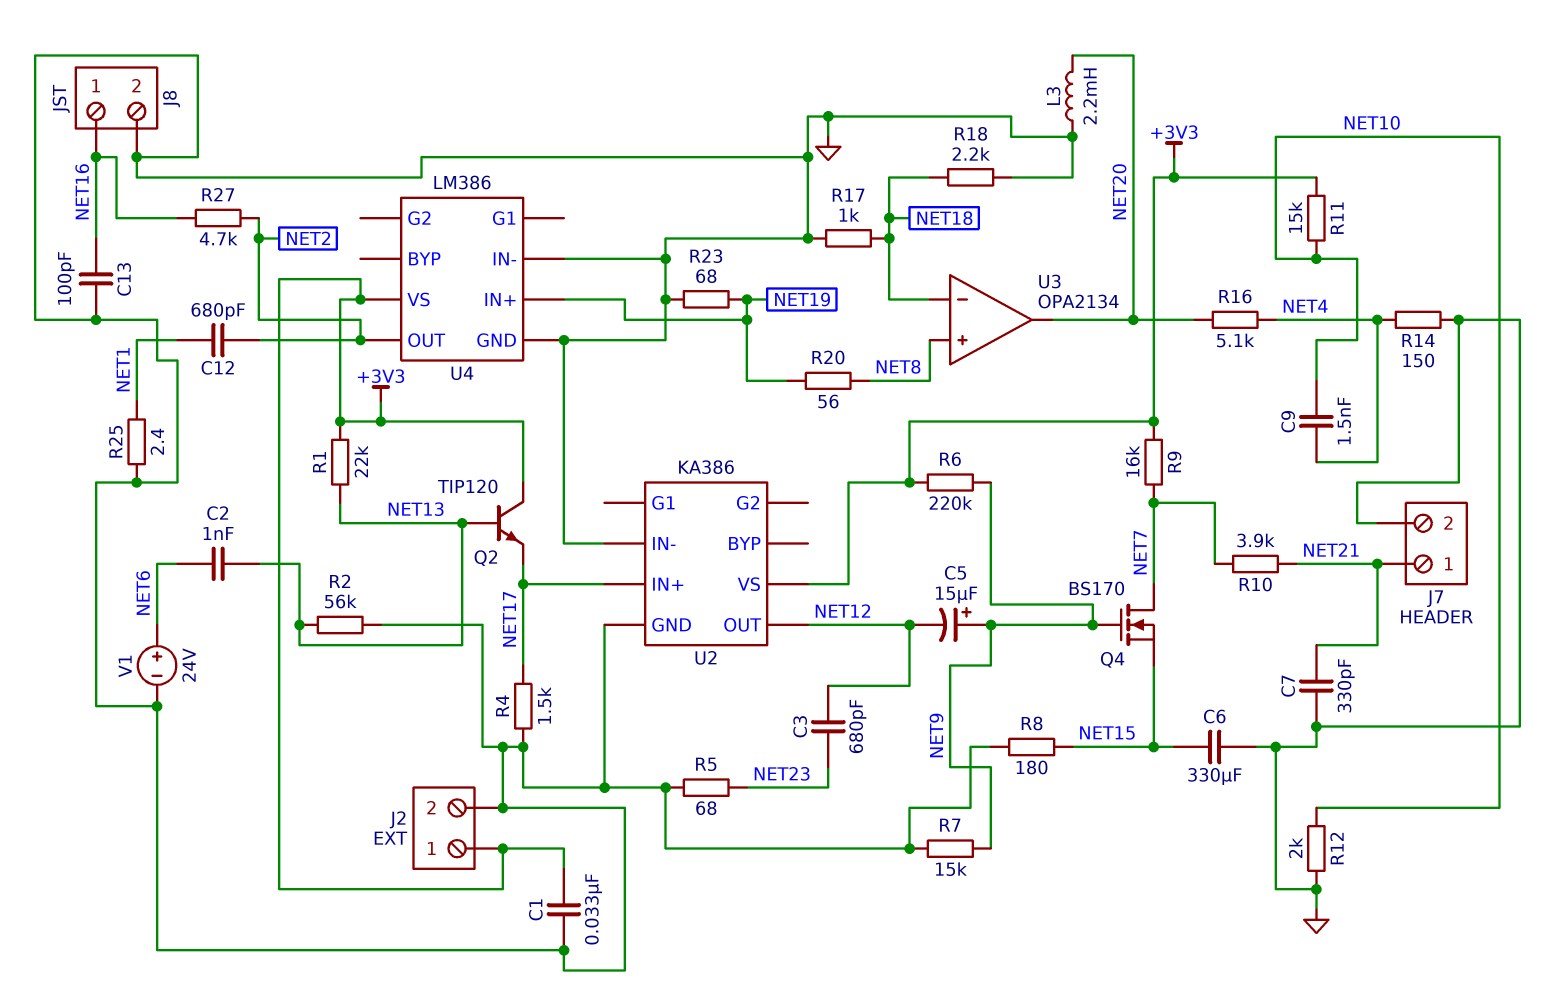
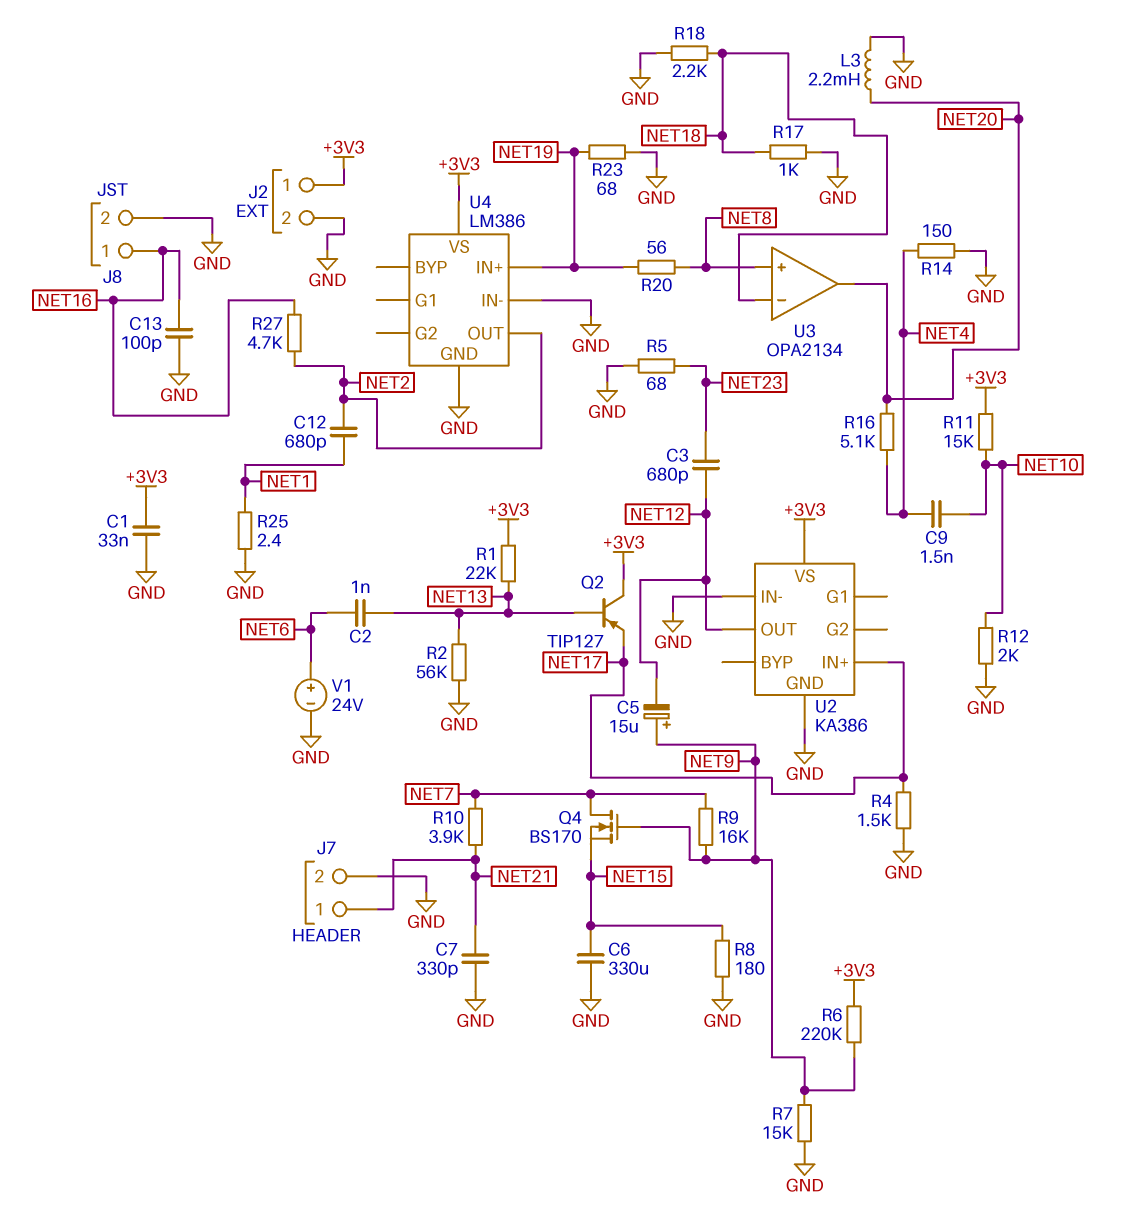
Q2: NPN TIP120 (B NET13, C +3V3, E NET17) -> PNP TIP127 (B NET13, C +3V3, E NET17)
R9: 16k (+3V3, NET7) -> 16k (NET7, NET9)

